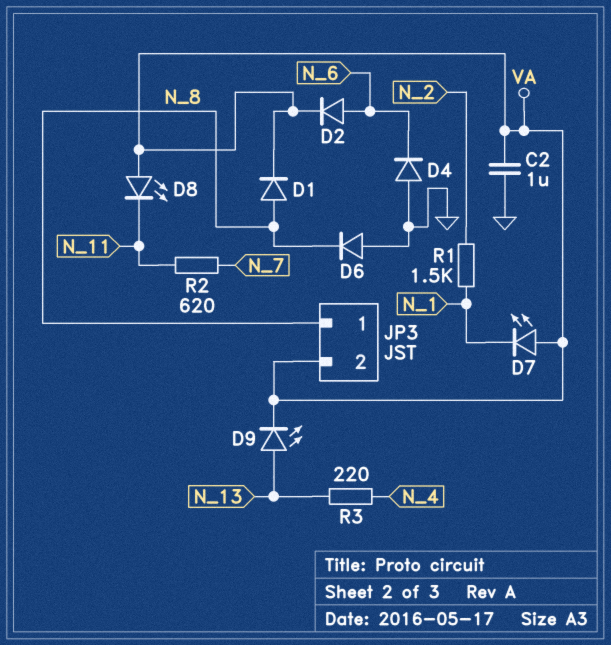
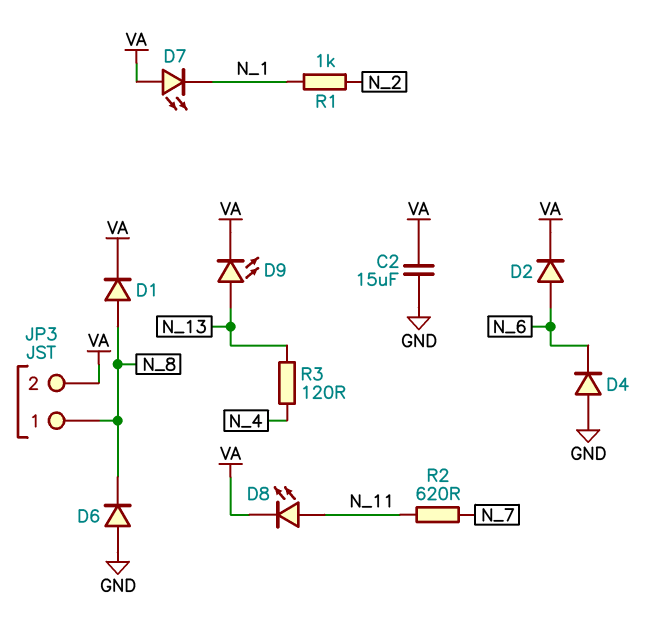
C2: 1uF (GND, VA) -> 15uF (GND, VA)
D8: LED (A VA, K N_11) -> LED (A N_11, K VA)
R1: 1.5k (N_1, N_2) -> 1k (N_1, N_2)
R3: 220 (N_4, N_13) -> 120 (N_4, N_13)

